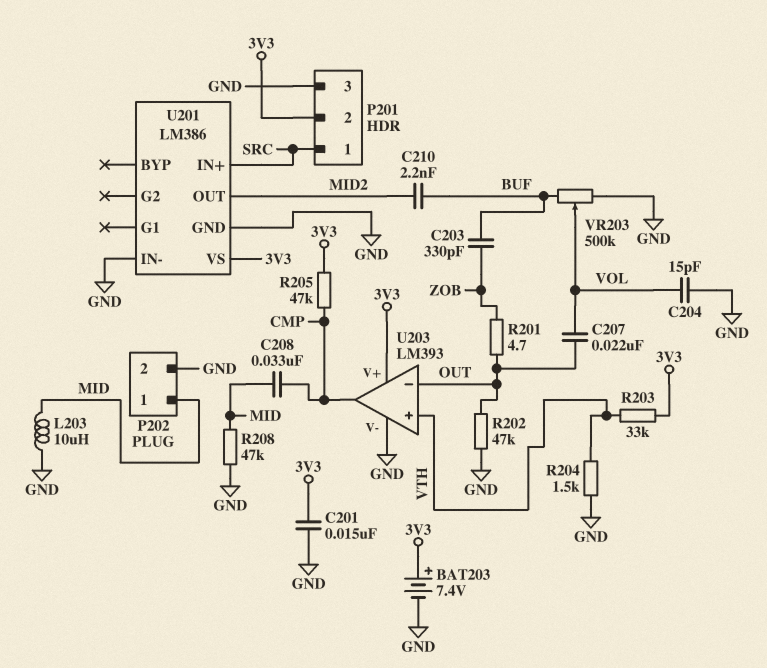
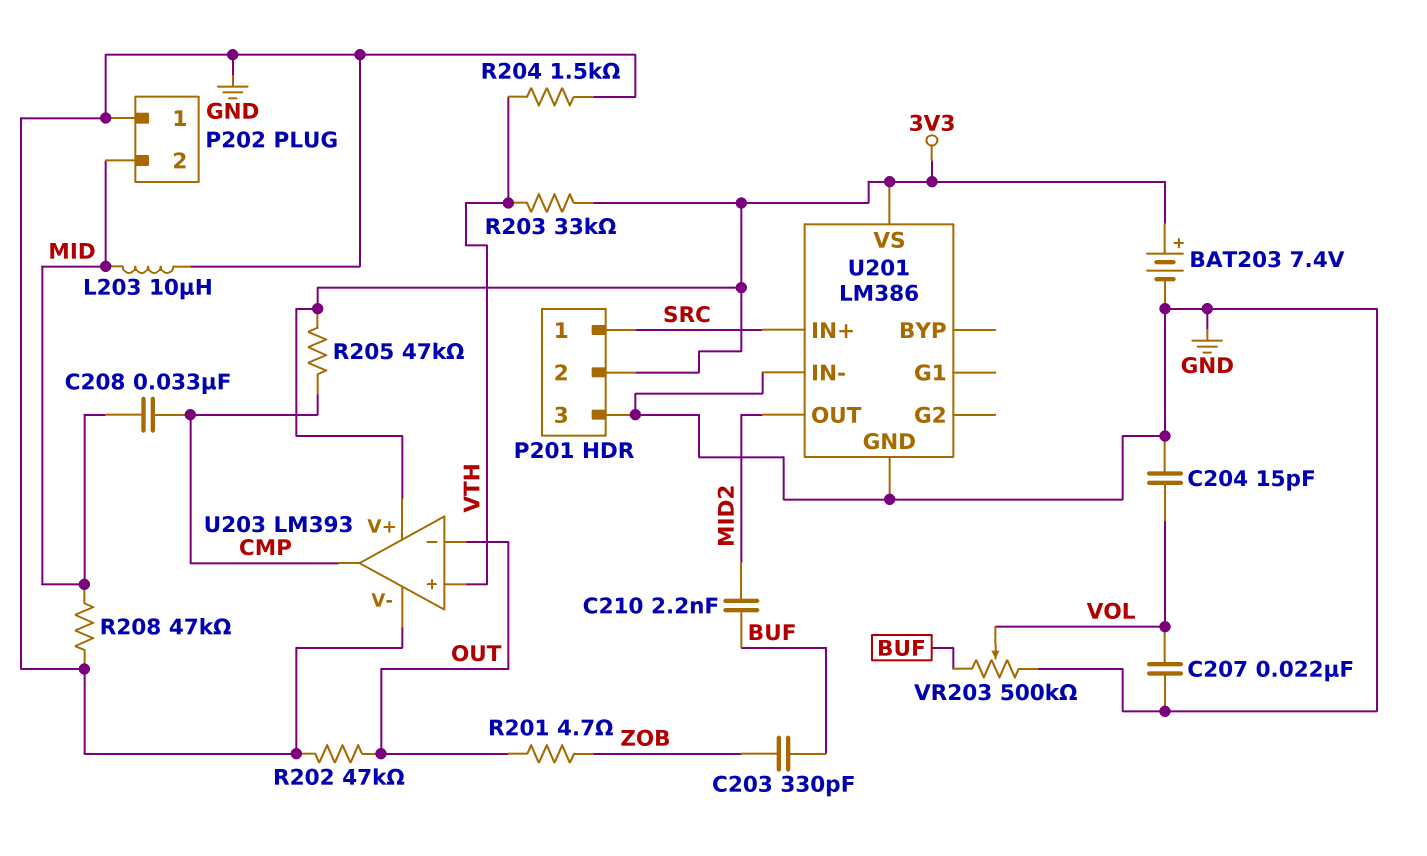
C201: 15nF (3V3, GND) -> none
C207: 22nF (OUT, VOL) -> 22nF (GND, VOL)
P202 pin 1: MID -> GND
P202 pin 2: GND -> MID

